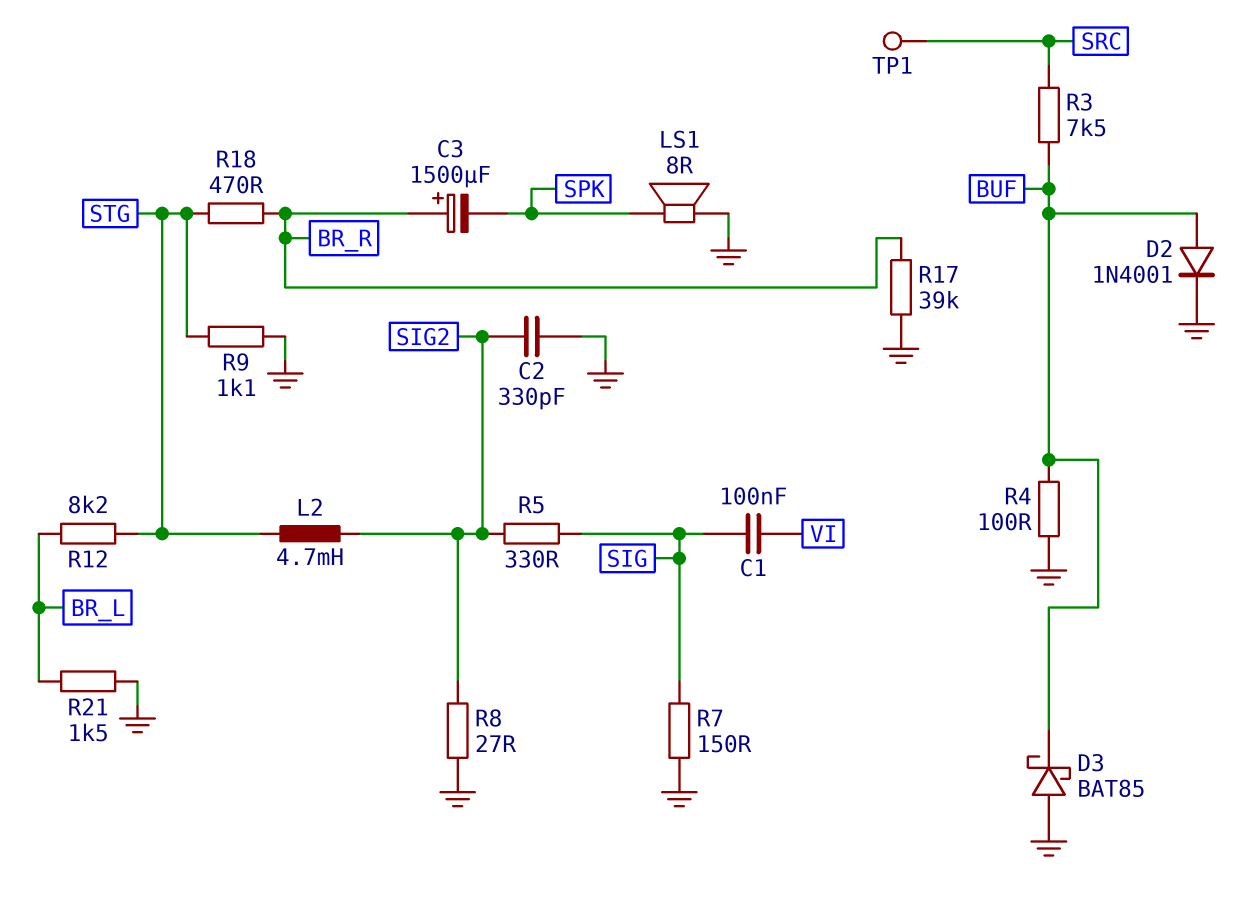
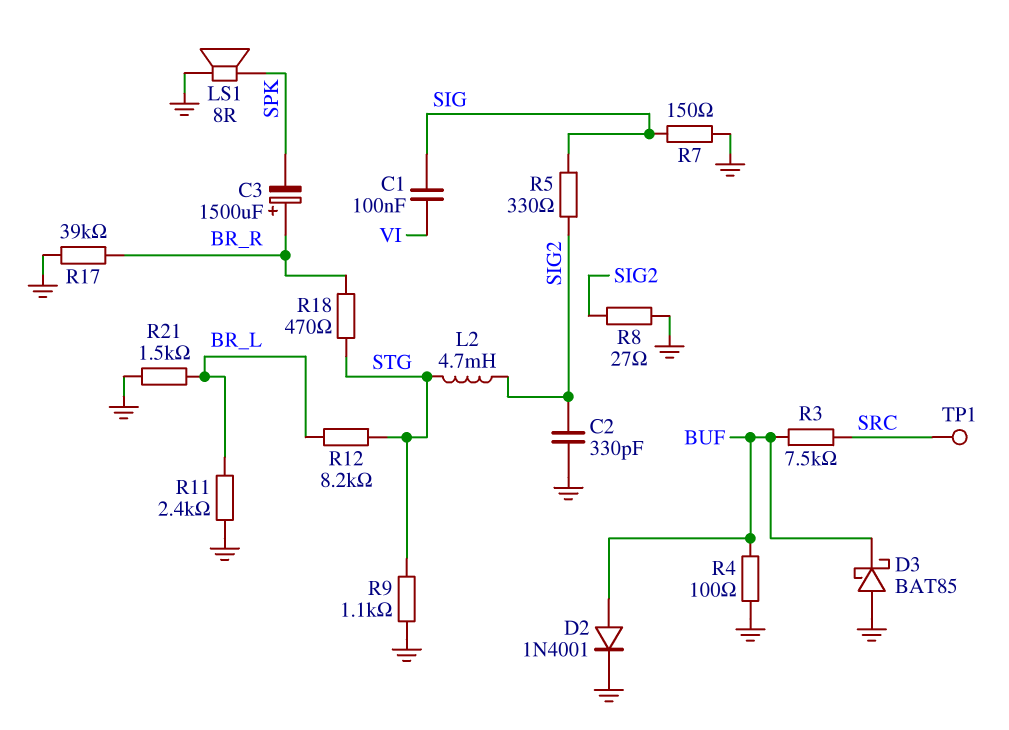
R11: none -> 2.4k (BR_L, GND)

